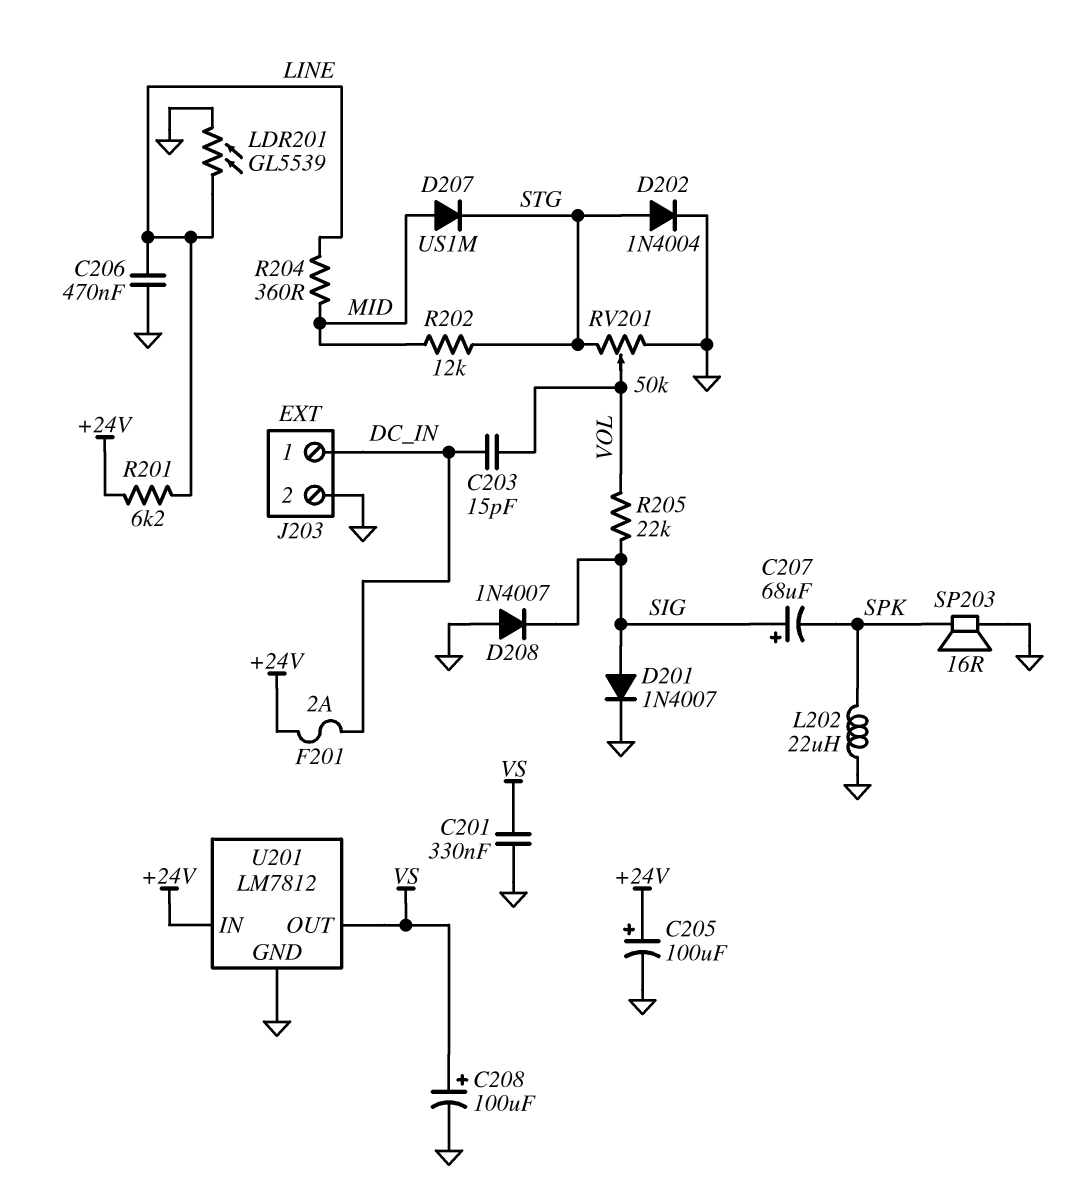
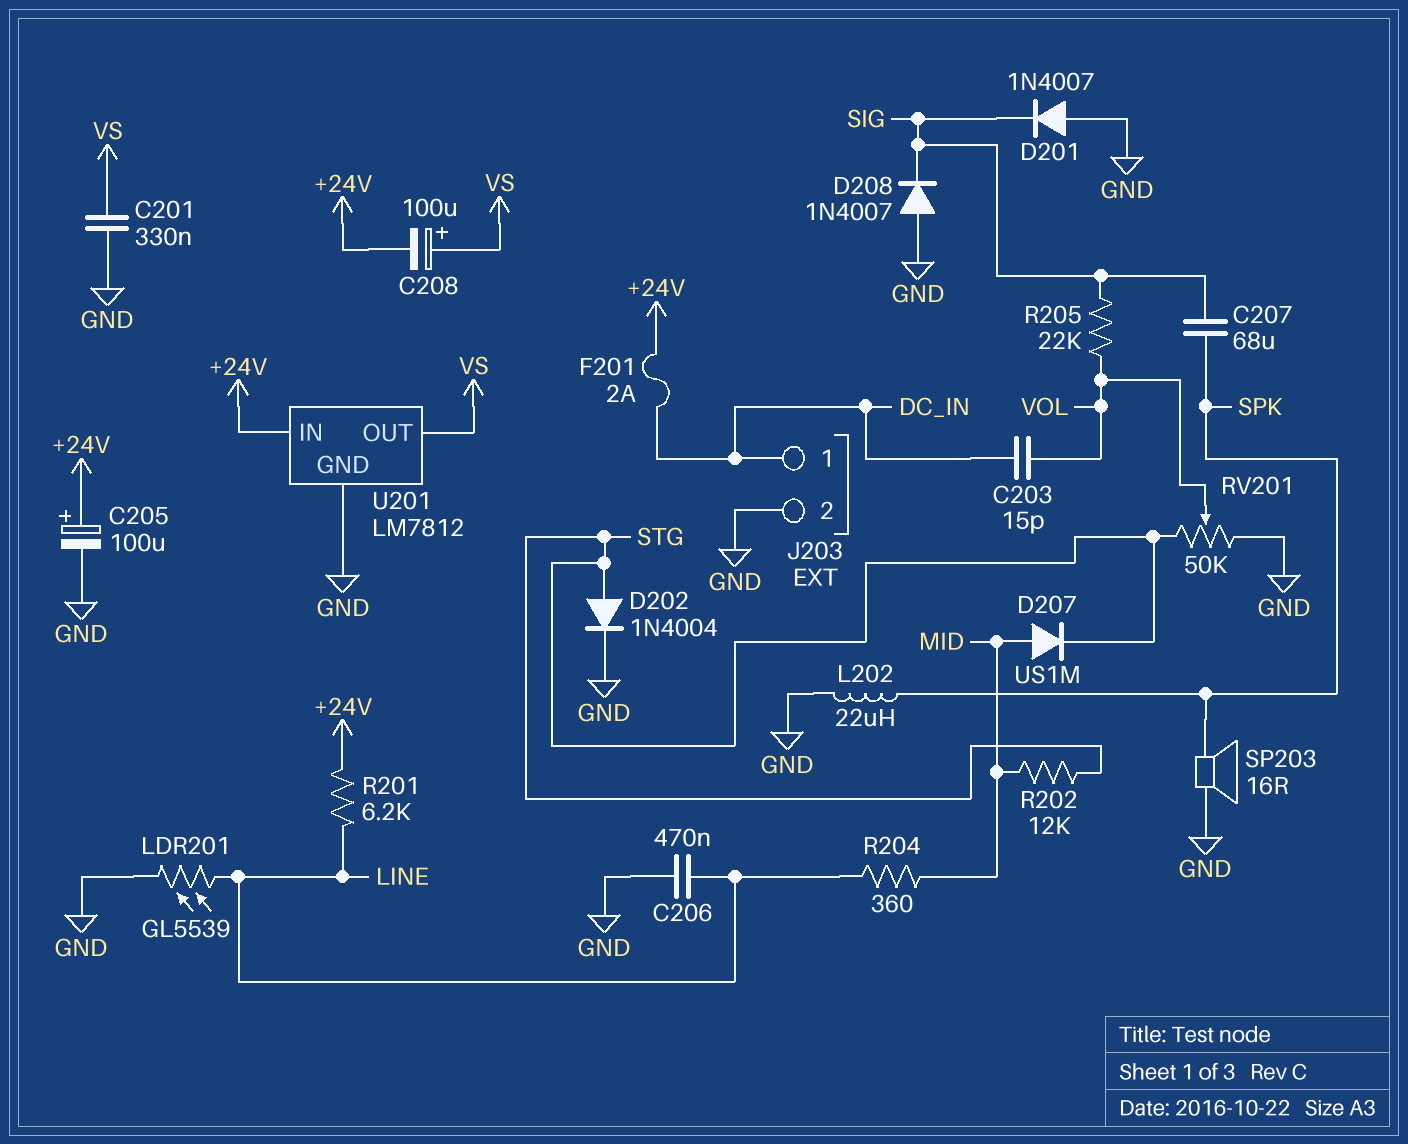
C207: 68uF (plus SIG, minus SPK) -> 68uF (SIG, SPK)
C208: 100uF (plus VS, minus GND) -> 100uF (plus VS, minus +24V)
D201: diode 1N4007 (A SIG, K GND) -> diode 1N4007 (A GND, K SIG)

